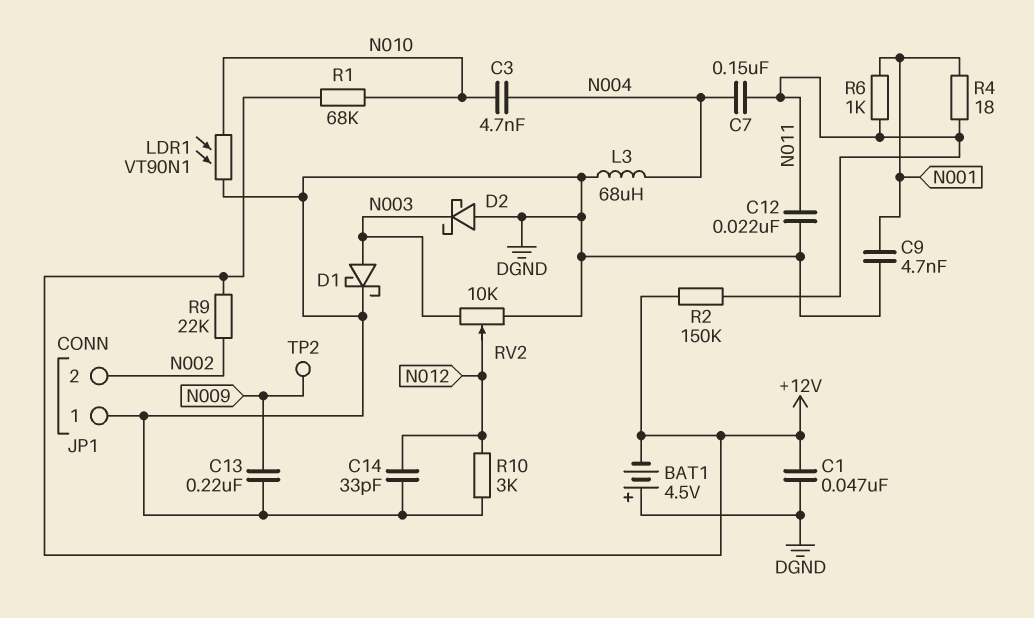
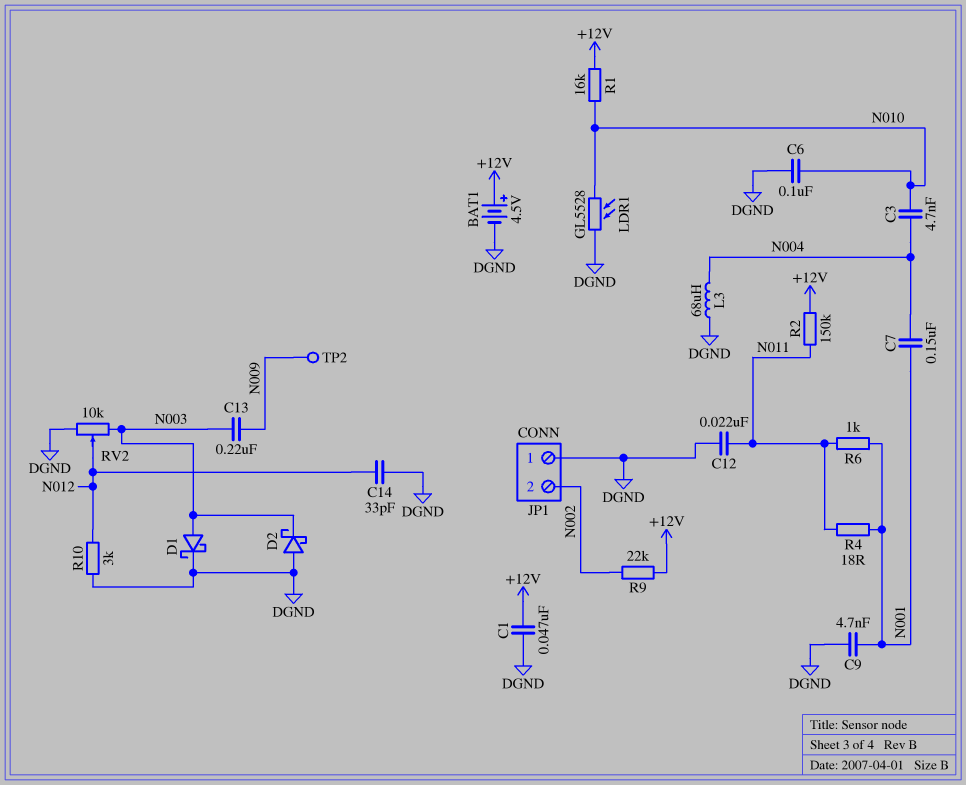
BAT1: 4.5V (plus DGND, minus +12V) -> 4.5V (plus +12V, minus DGND)
C6: none -> 100nF (DGND, N010)
C7: 150nF (N004, N011) -> 150nF (N001, N004)
C13: 220nF (DGND, N009) -> 220nF (N003, N009)
LDR1: VT90N1 (DGND, N010) -> GL5528 (DGND, N010)
R1: 68k (+12V, N010) -> 16k (+12V, N010)

